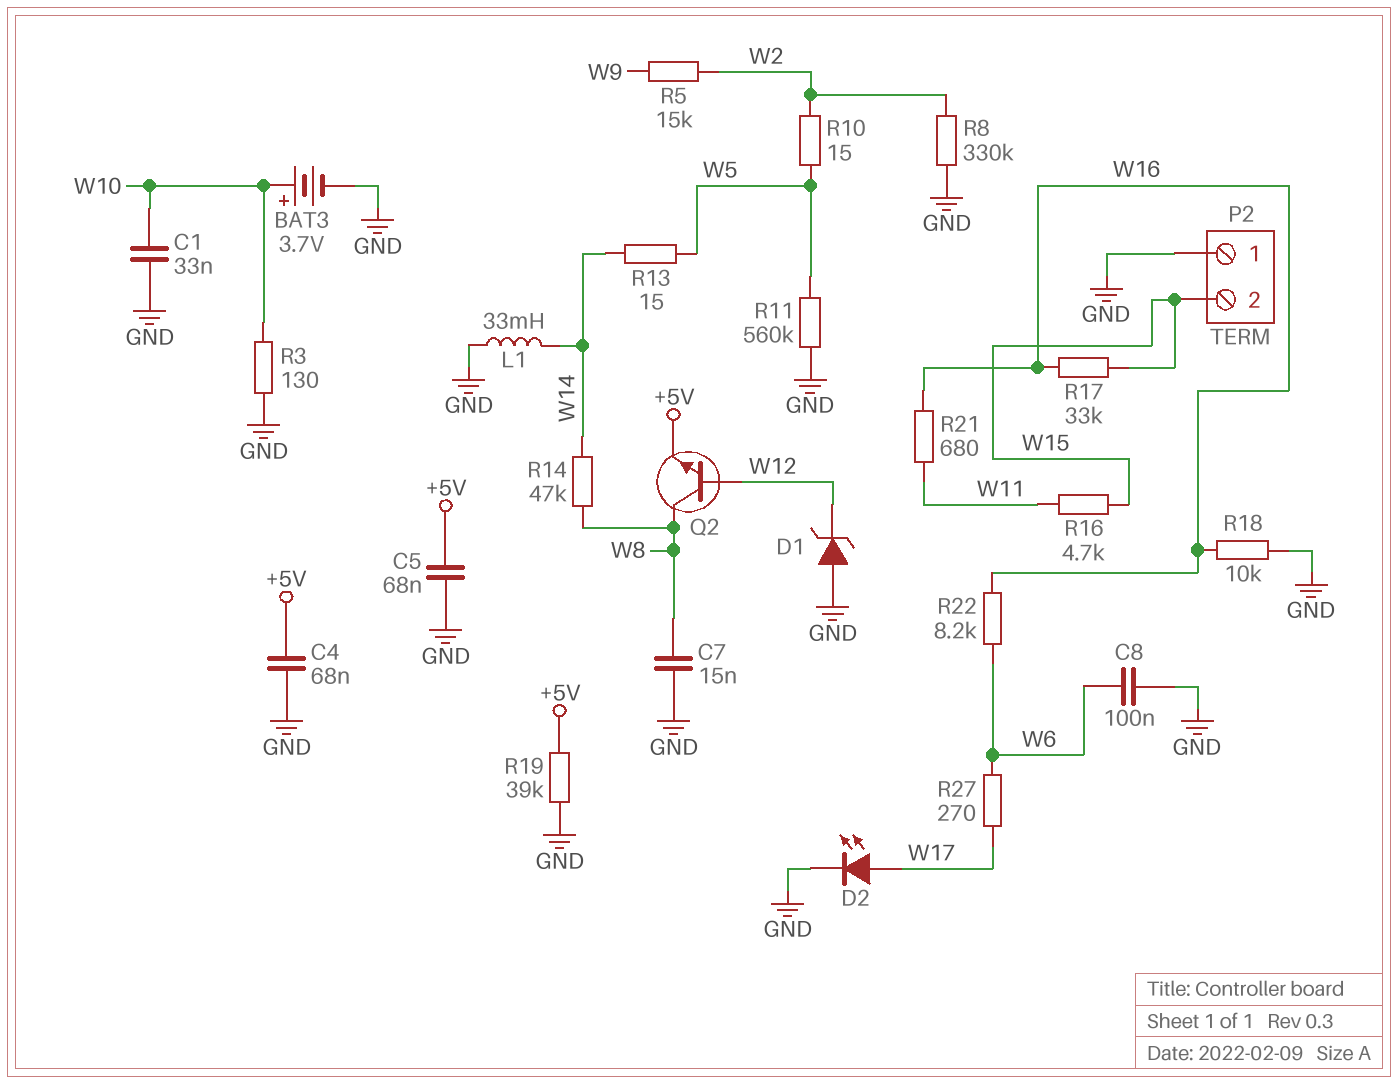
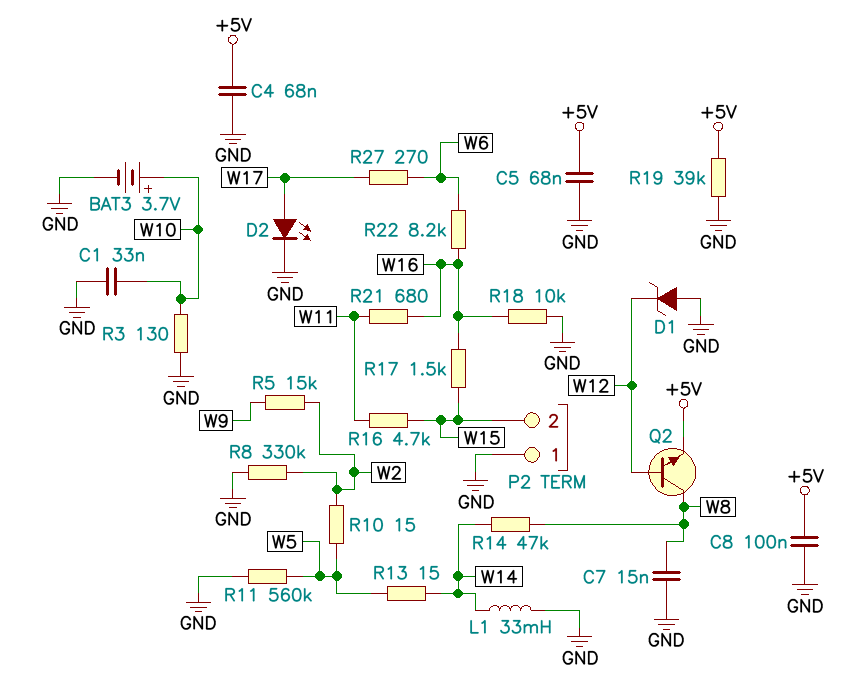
C8: 100nF (GND, W6) -> 100nF (+5V, GND)
R17: 33k (W15, W16) -> 1.5k (W15, W16)

